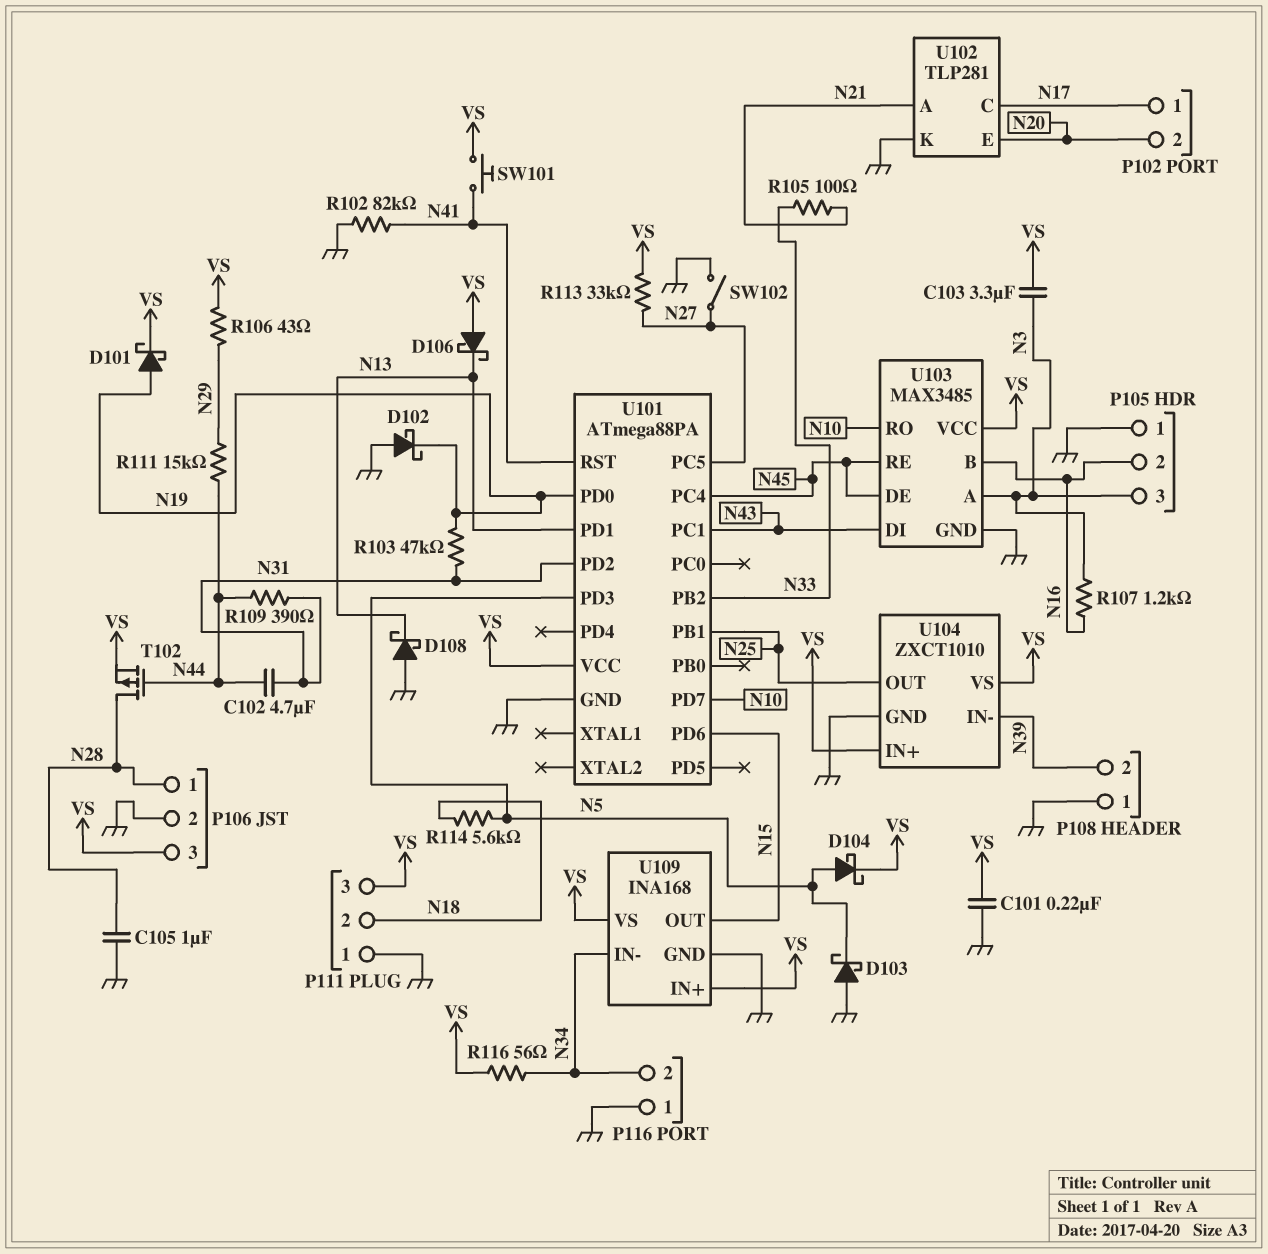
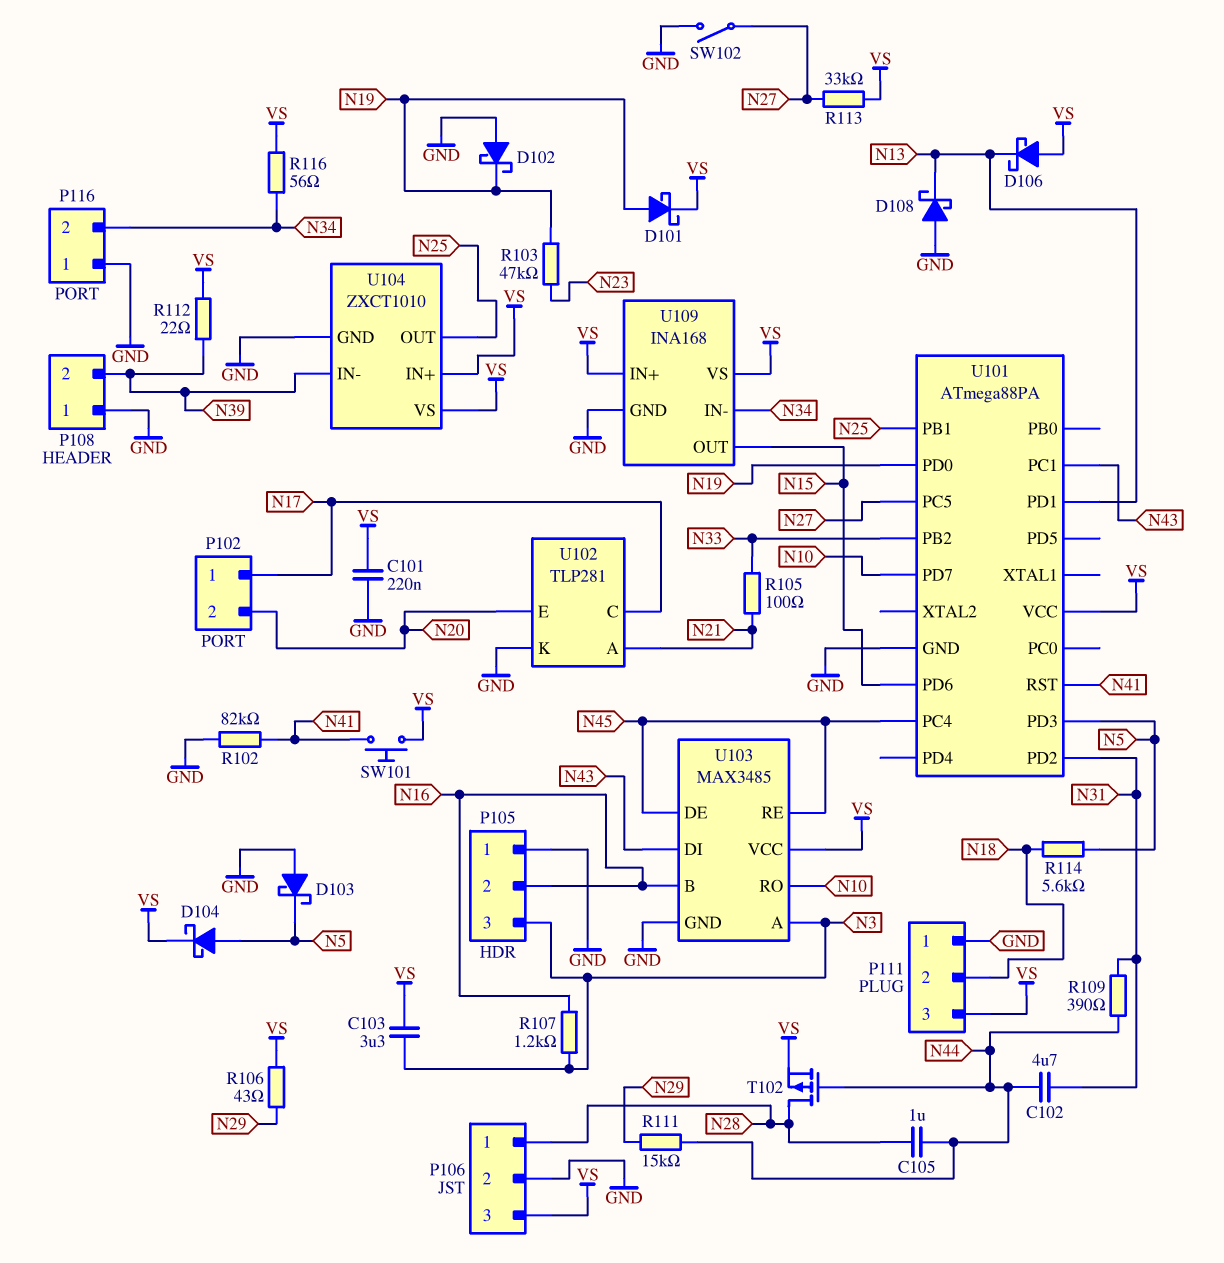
C105: 1uF (GND, N28) -> 1uF (N28, N44)
R103: 47k (N19, N31) -> 47k (N19, N23)
R112: none -> 22 (N39, VS)

